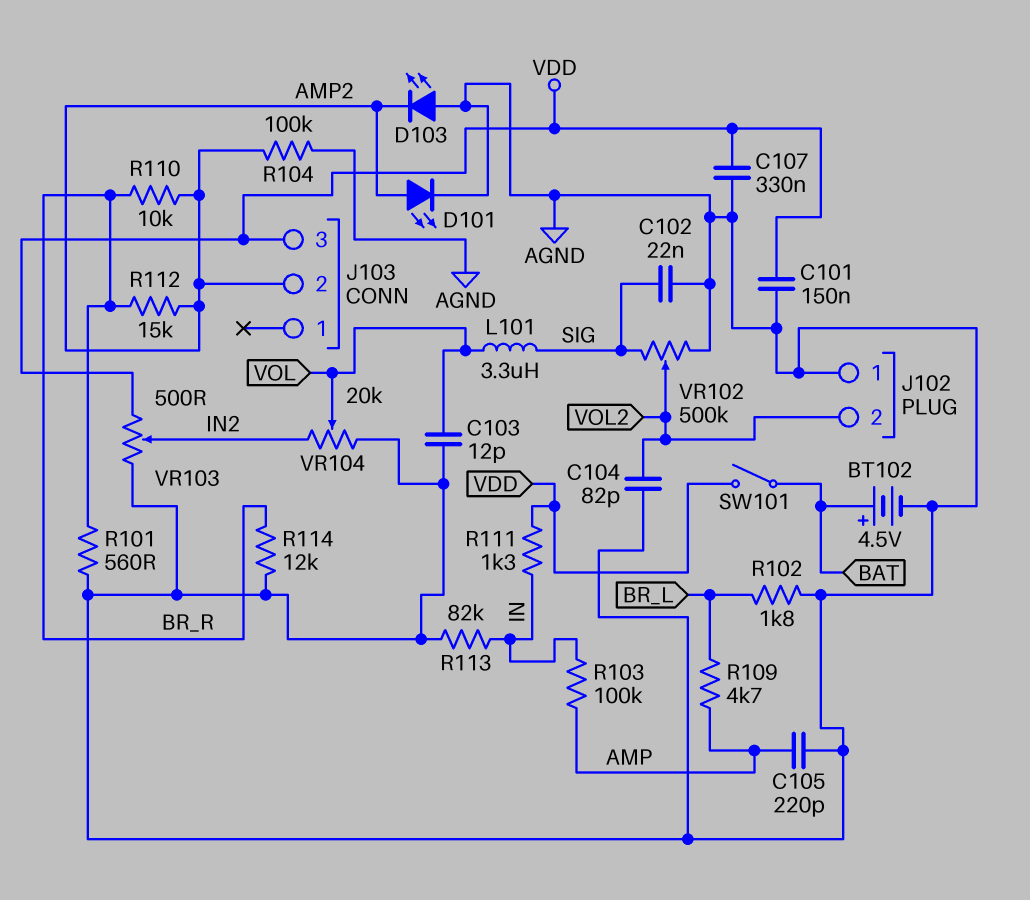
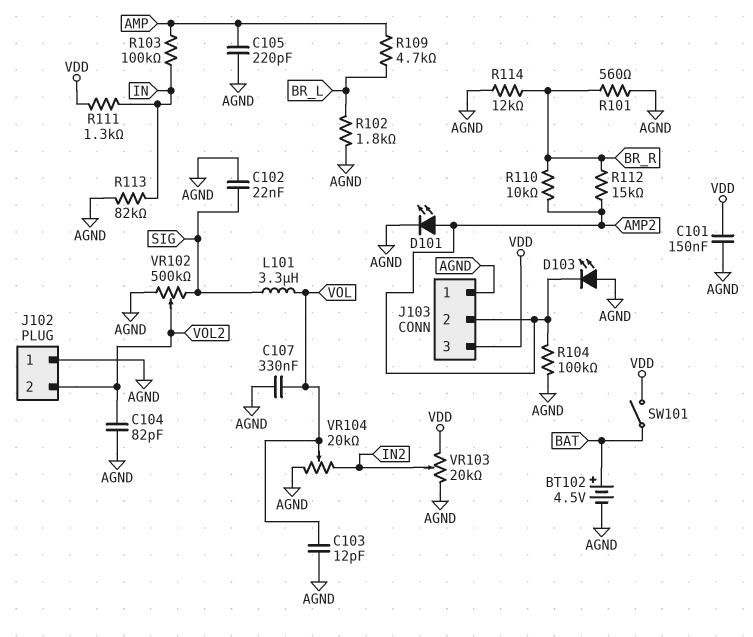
C107: 330nF (AGND, VDD) -> 330nF (AGND, VOL)
J103 pin 1: none -> AGND
VR103: 500 (AGND, VDD, wiper IN2) -> 20k (AGND, VDD, wiper IN2)

